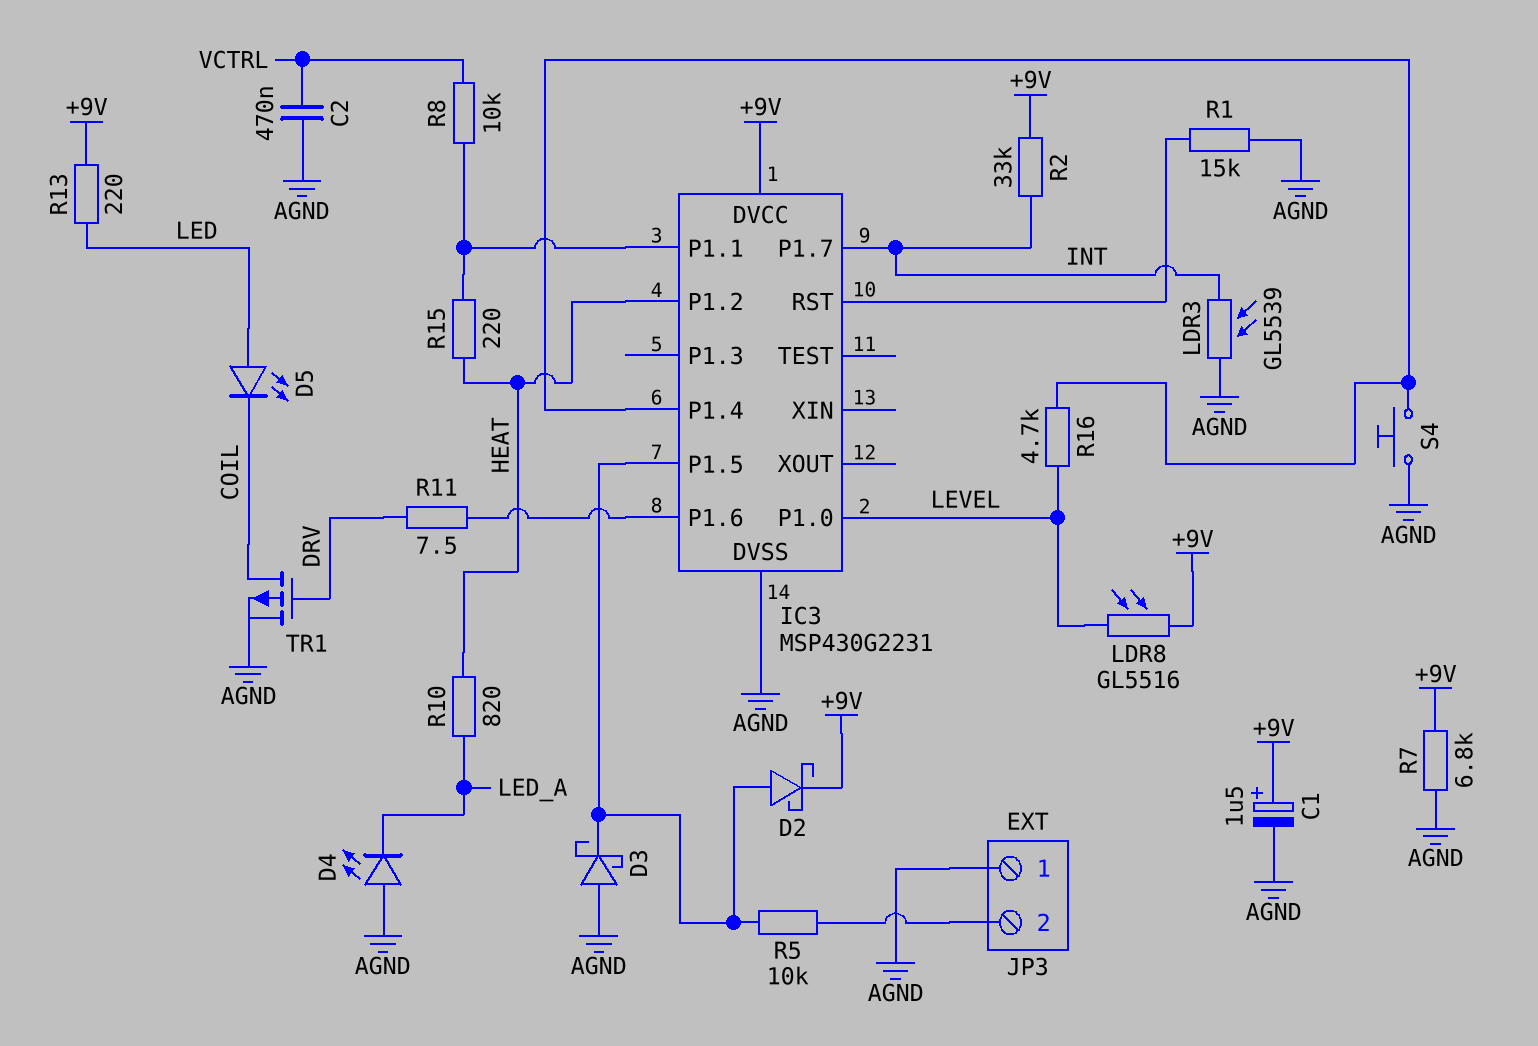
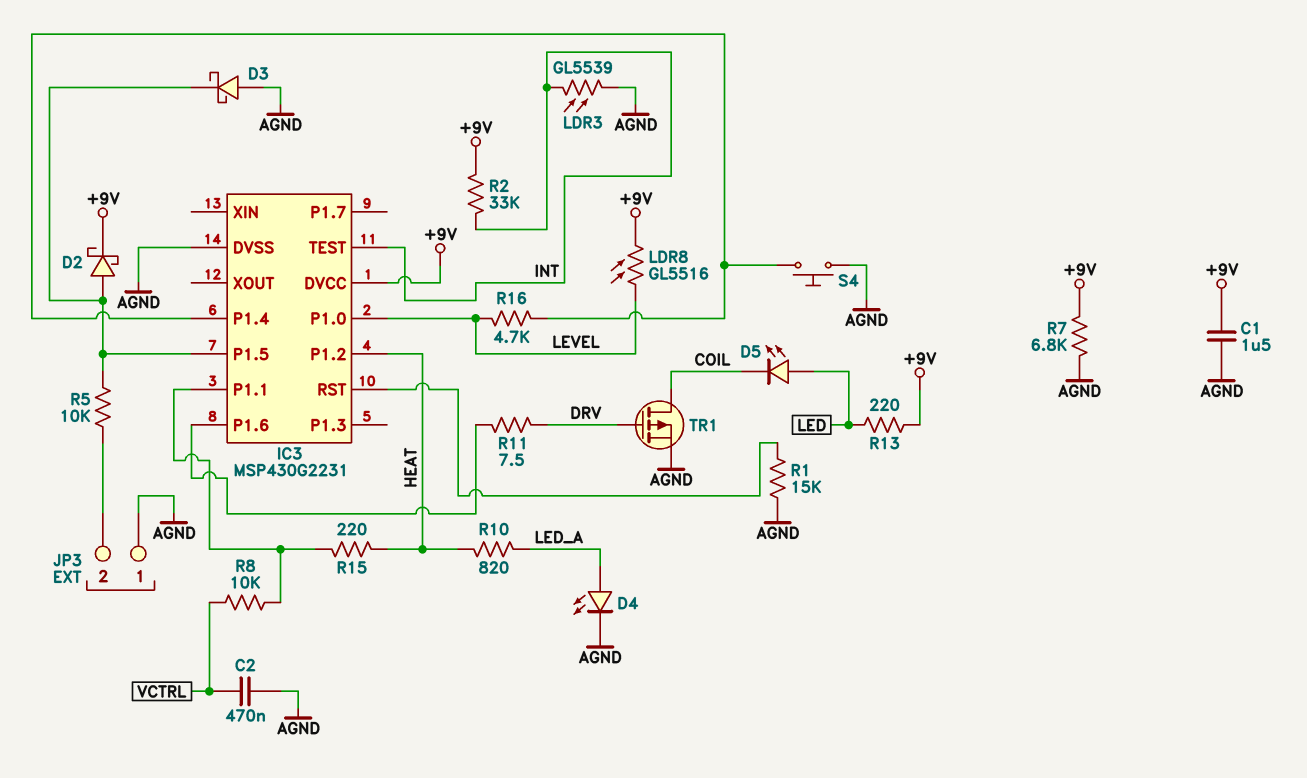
C1: 1.5uF (plus +9V, minus AGND) -> 1.5uF (+9V, AGND)
D4: LED (A AGND, K LED_A) -> LED (A LED_A, K AGND)
IC3 pin P1.7: INT -> none
IC3 pin TEST: none -> INT

